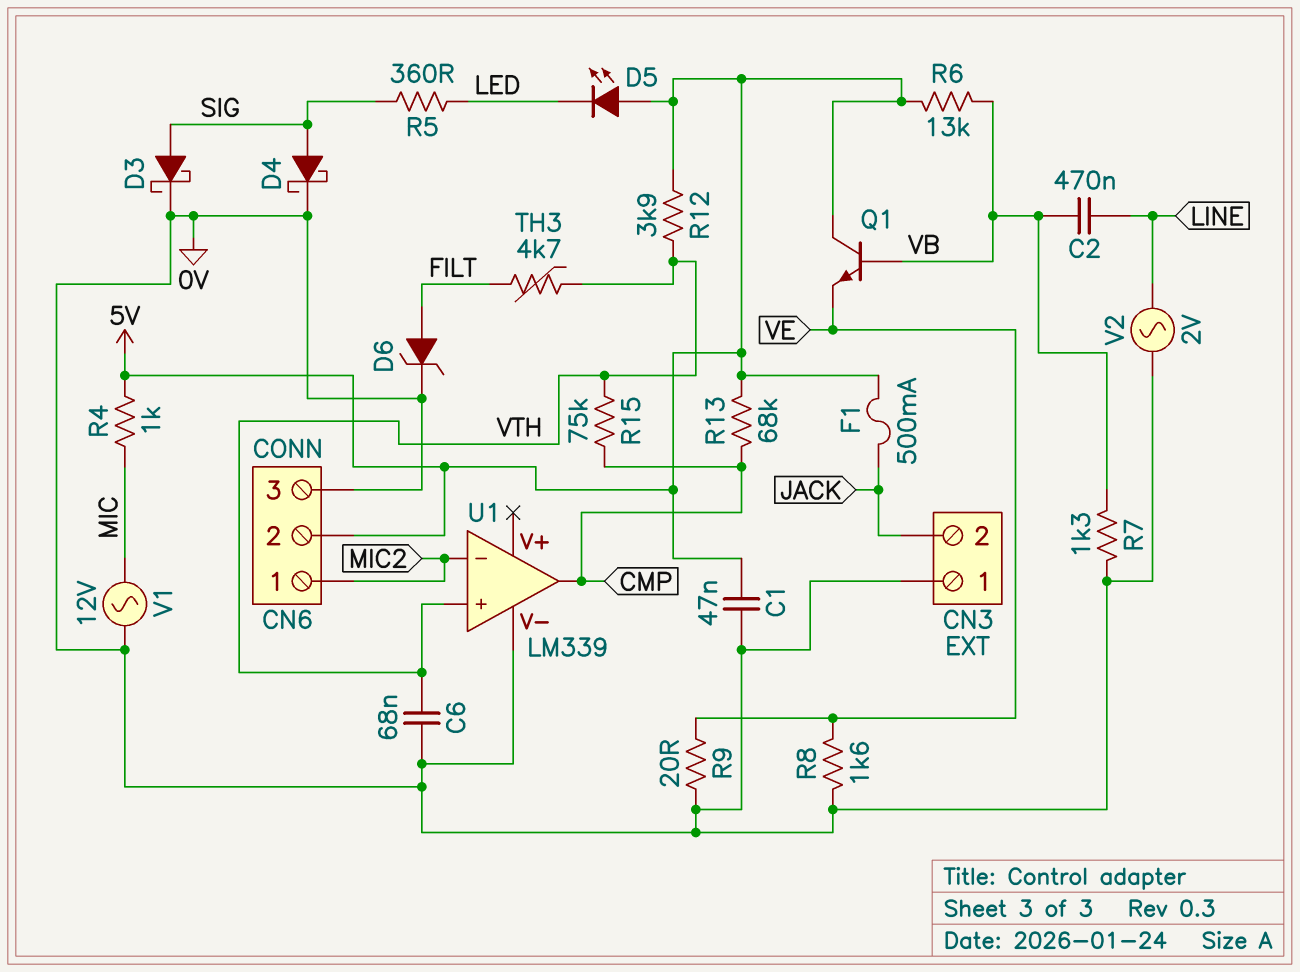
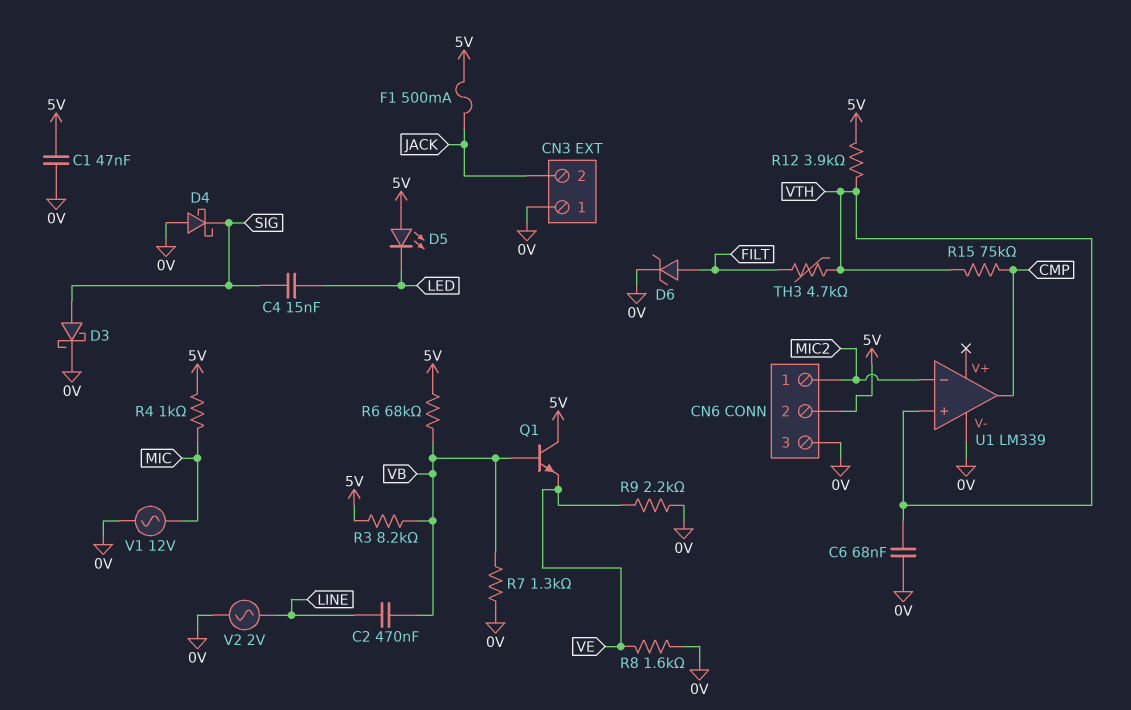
C4: none -> 15nF (LED, SIG)
D4: schottky (A SIG, K 0V) -> schottky (A 0V, K SIG)
R3: none -> 8.2k (5V, VB)
R5: 360 (LED, SIG) -> none
R6: 13k (5V, VB) -> 68k (5V, VB)
R9: 20 (0V, VE) -> 2.2k (0V, VE)
R13: 68k (5V, CMP) -> none

